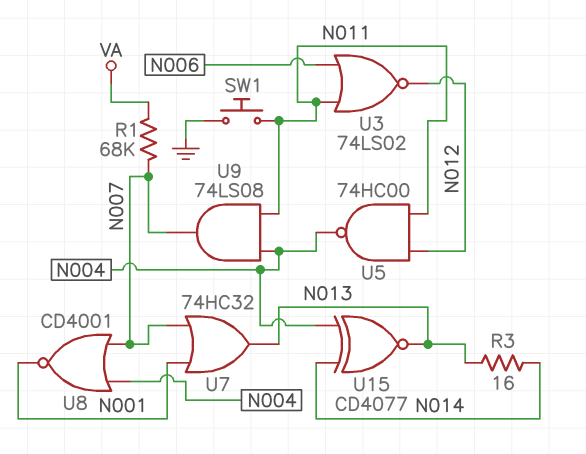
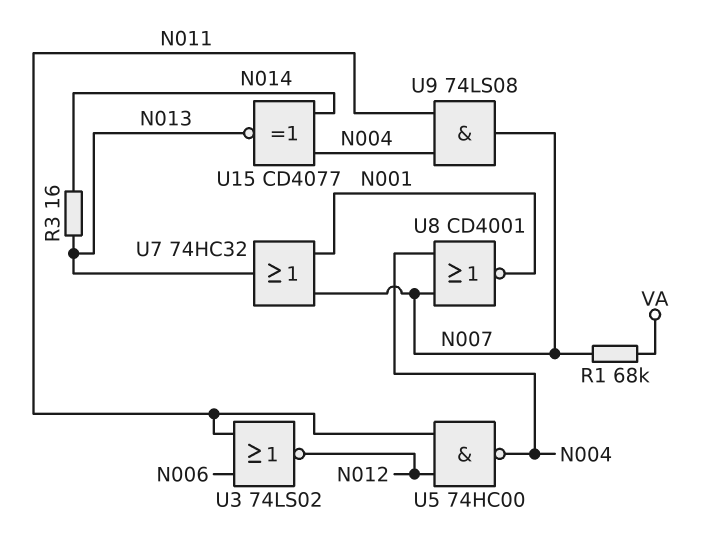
SW1: button (GND, N011) -> none

